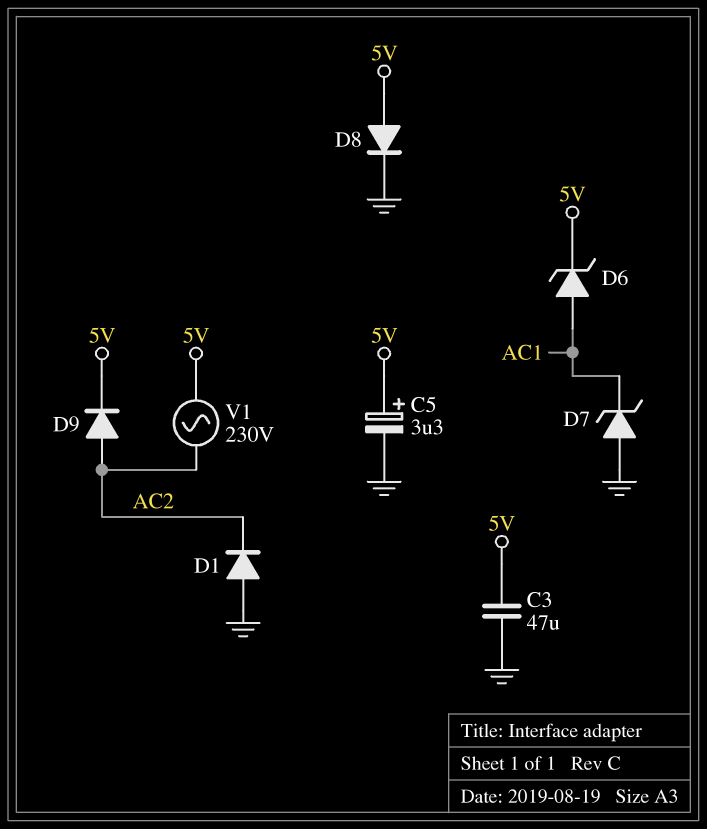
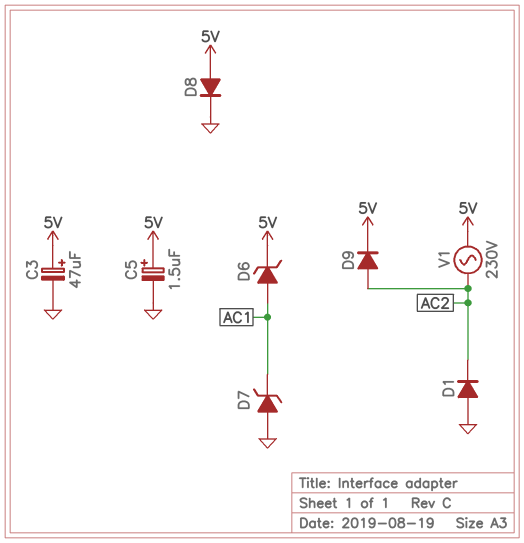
C3: 47uF (5V, GND) -> 47uF (plus 5V, minus GND)
C5: 3.3uF (plus 5V, minus GND) -> 1.5uF (plus 5V, minus GND)

